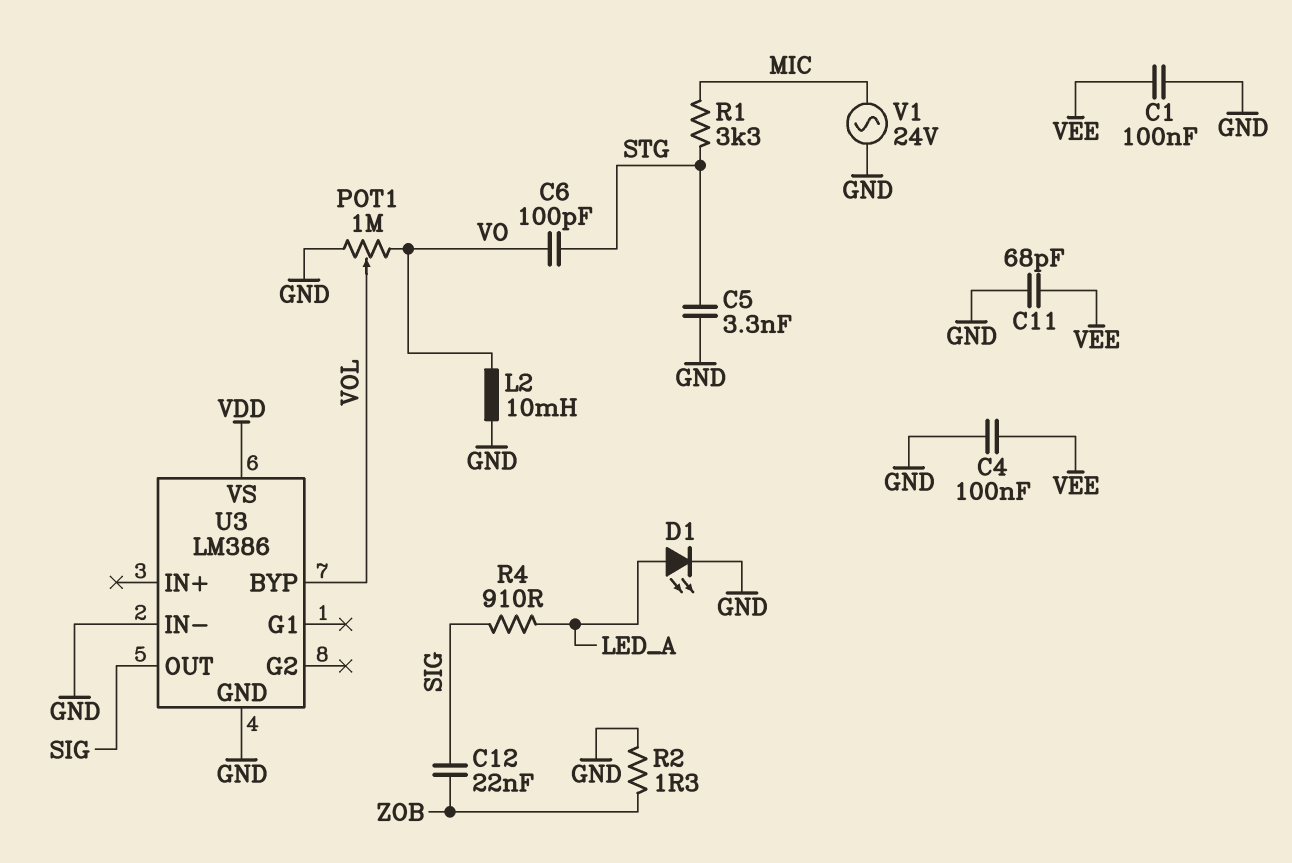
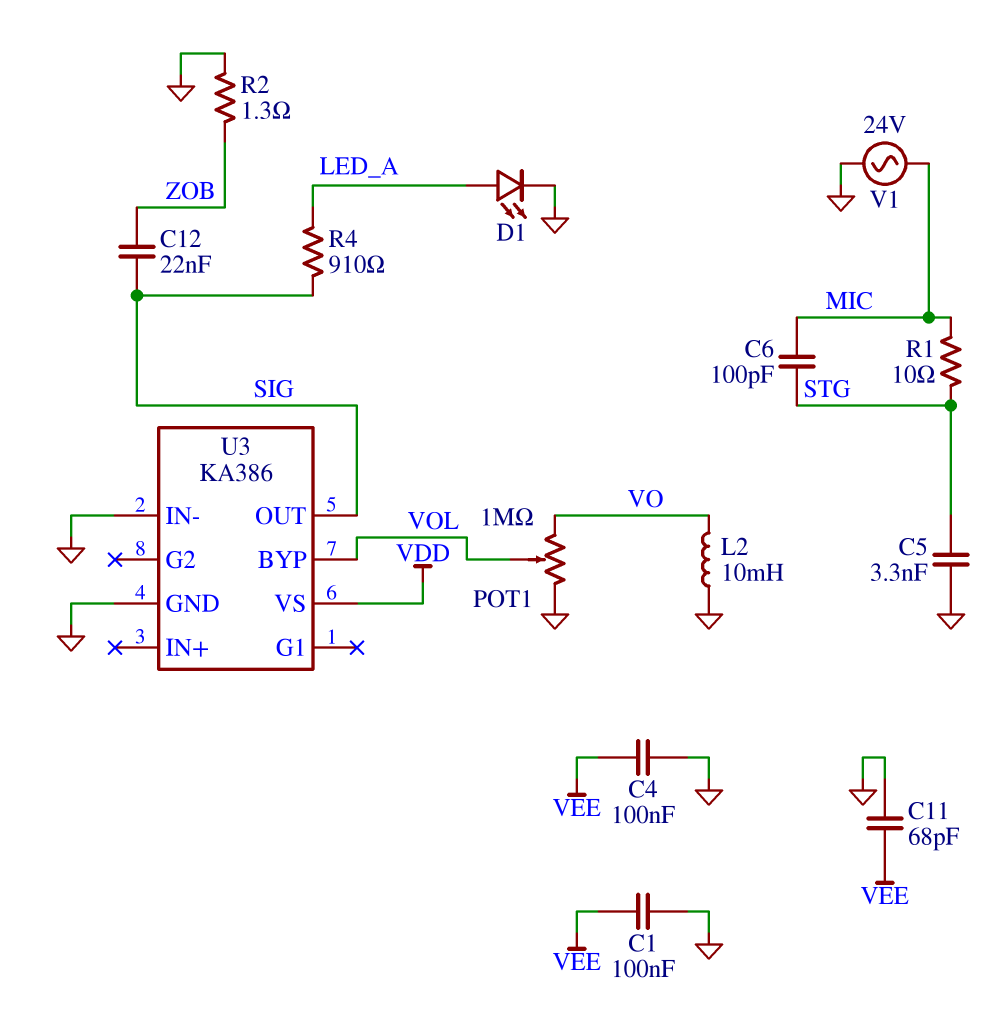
C6: 100pF (STG, VO) -> 100pF (MIC, STG)
R1: 3.3k (MIC, STG) -> 10 (MIC, STG)
U3: LM386 -> KA386

